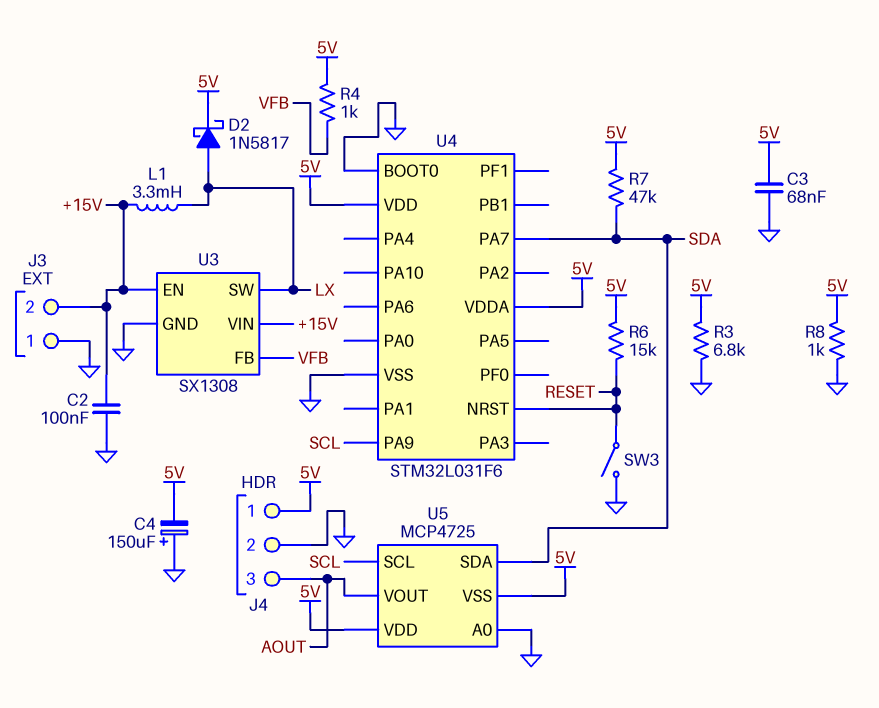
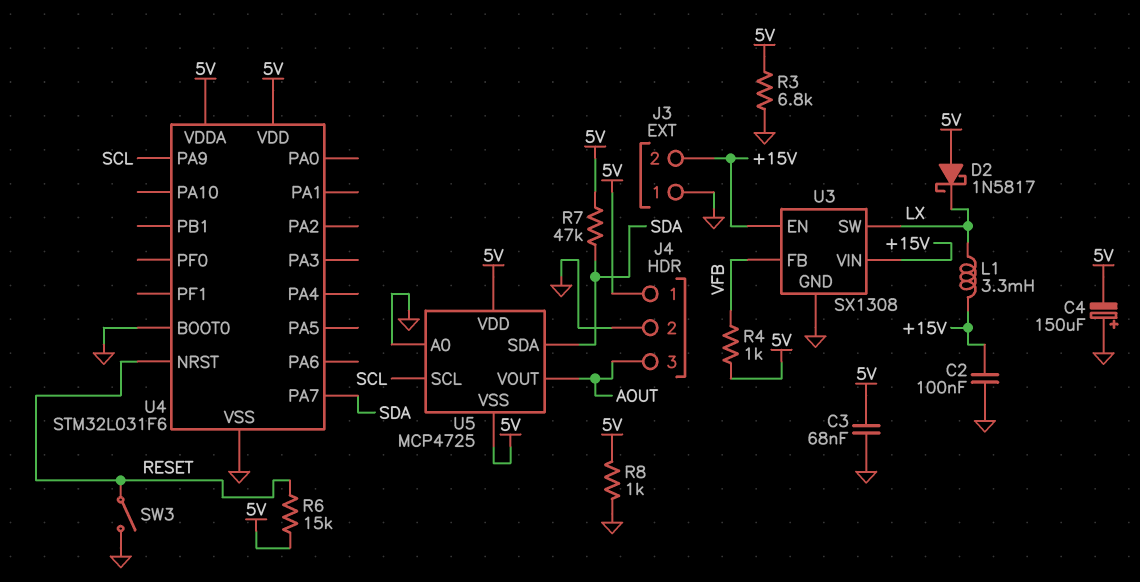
D2: schottky 1N5817 (A LX, K 5V) -> schottky 1N5817 (A 5V, K LX)

